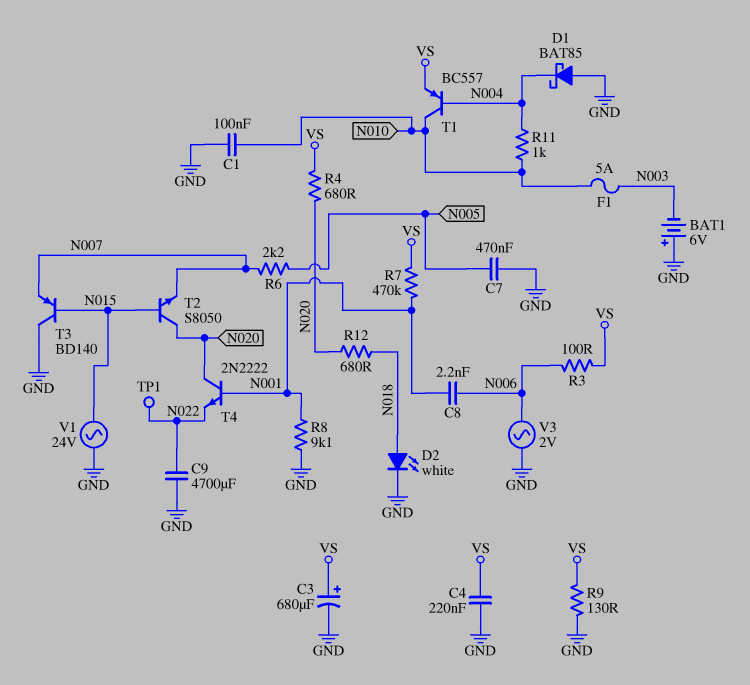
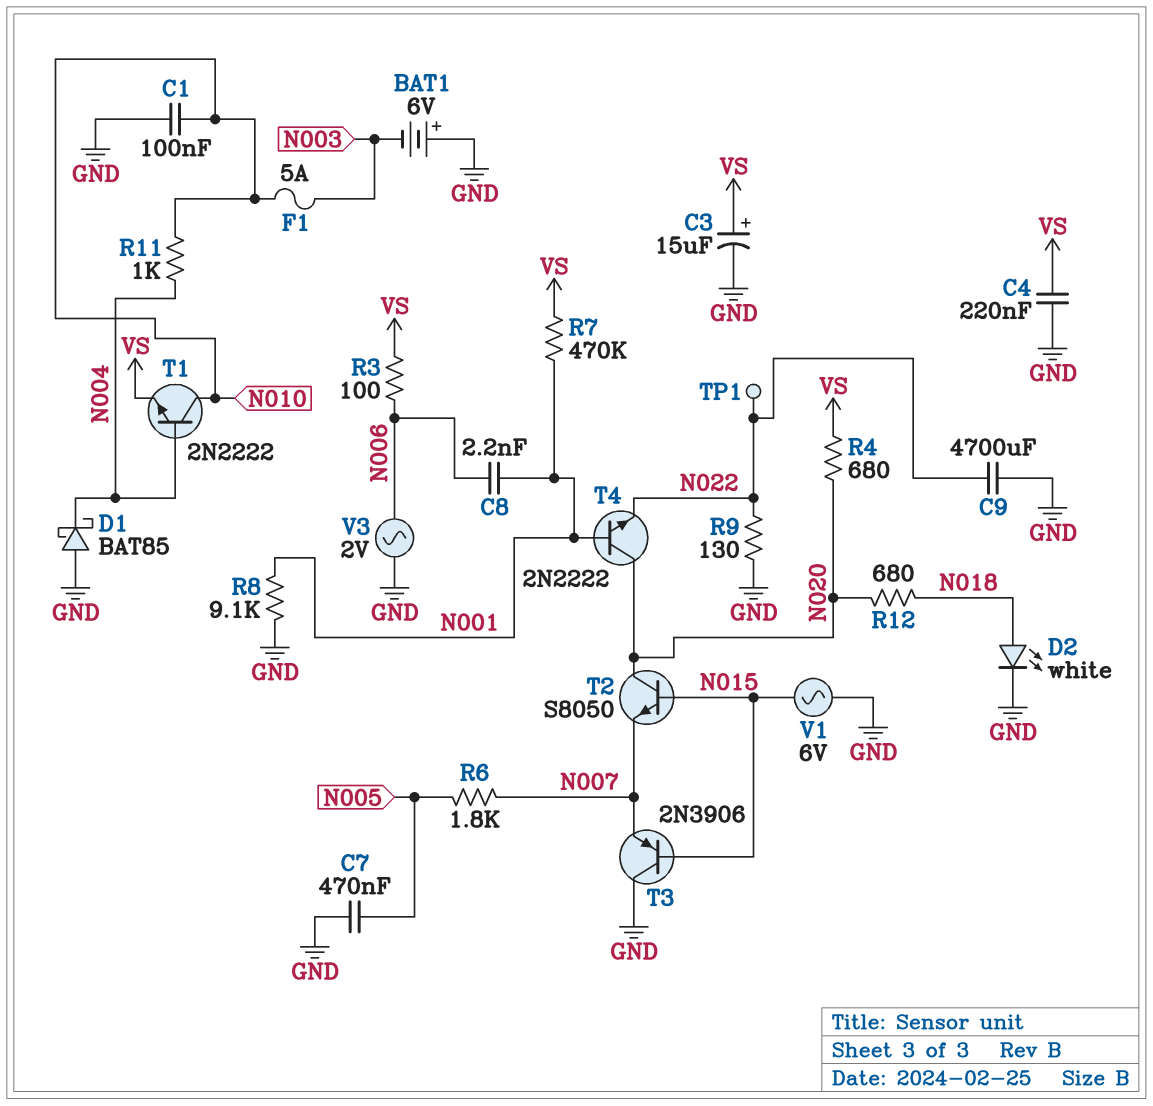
C3: 680uF (plus VS, minus GND) -> 15uF (plus VS, minus GND)
R6: 2.2k (N005, N007) -> 1.8k (N005, N007)
R9: 130 (GND, VS) -> 130 (GND, N022)
T1: PNP BC557 (B N004, C N010, E VS) -> NPN 2N2222 (B N004, C N010, E VS)
T3: PNP BD140 (B N015, C GND, E N007) -> PNP 2N3906 (B N015, C GND, E N007)
V1: AC 24V (GND, N015) -> AC 6V (GND, N015)

